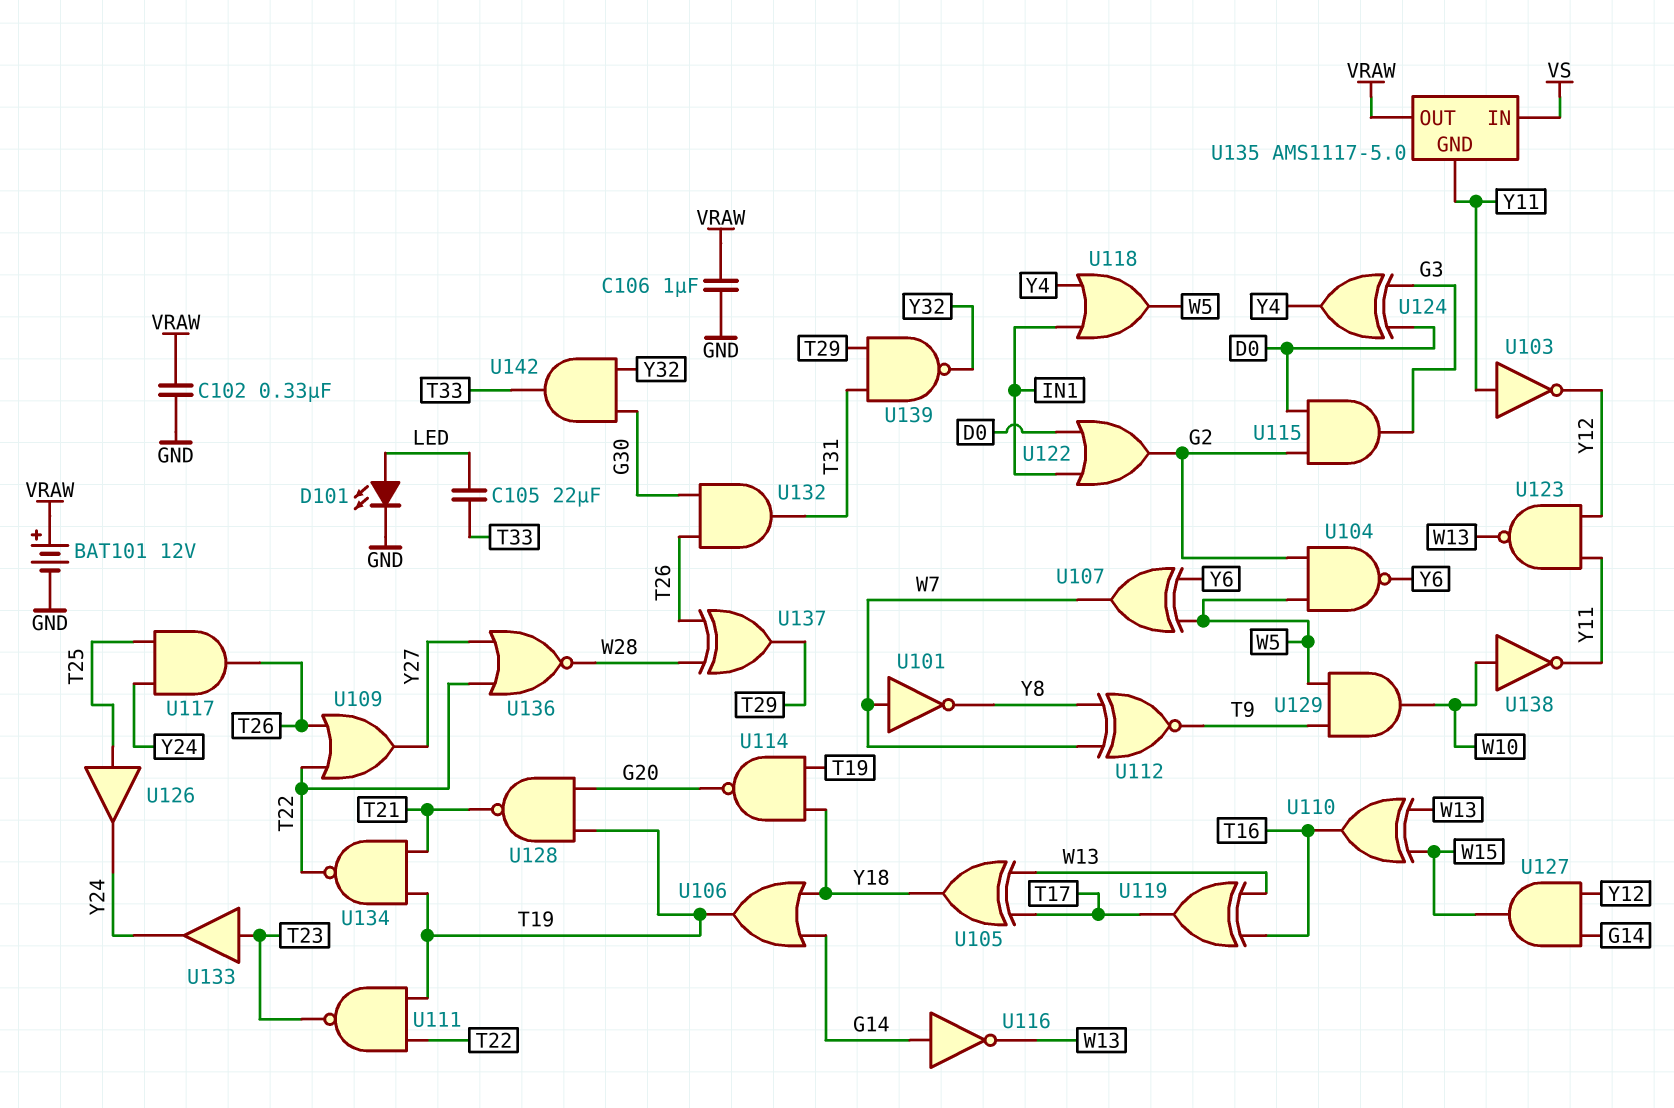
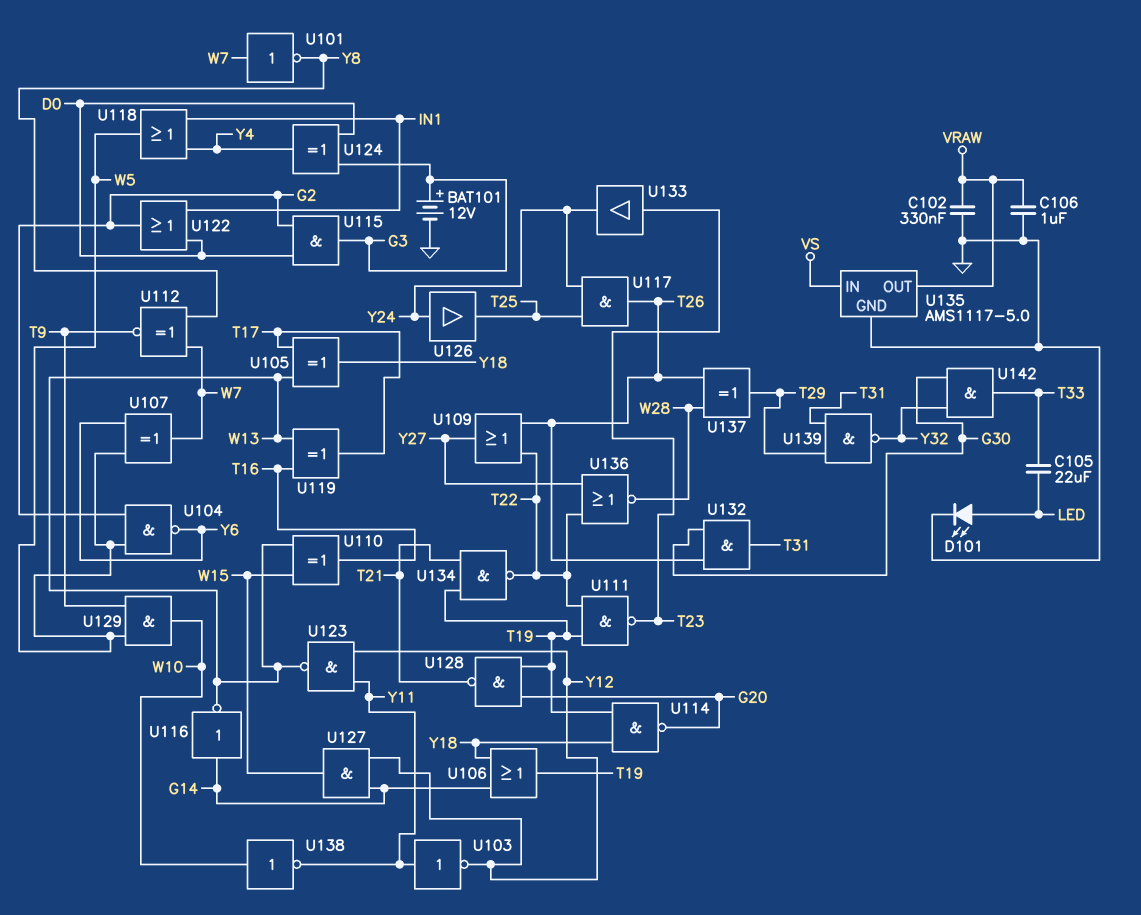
BAT101: 12V (plus VRAW, minus GND) -> 12V (plus G3, minus GND)
U126: buffer (in T25, out Y24) -> buffer (in Y24, out T25)
U135 pin GND: Y11 -> GND

